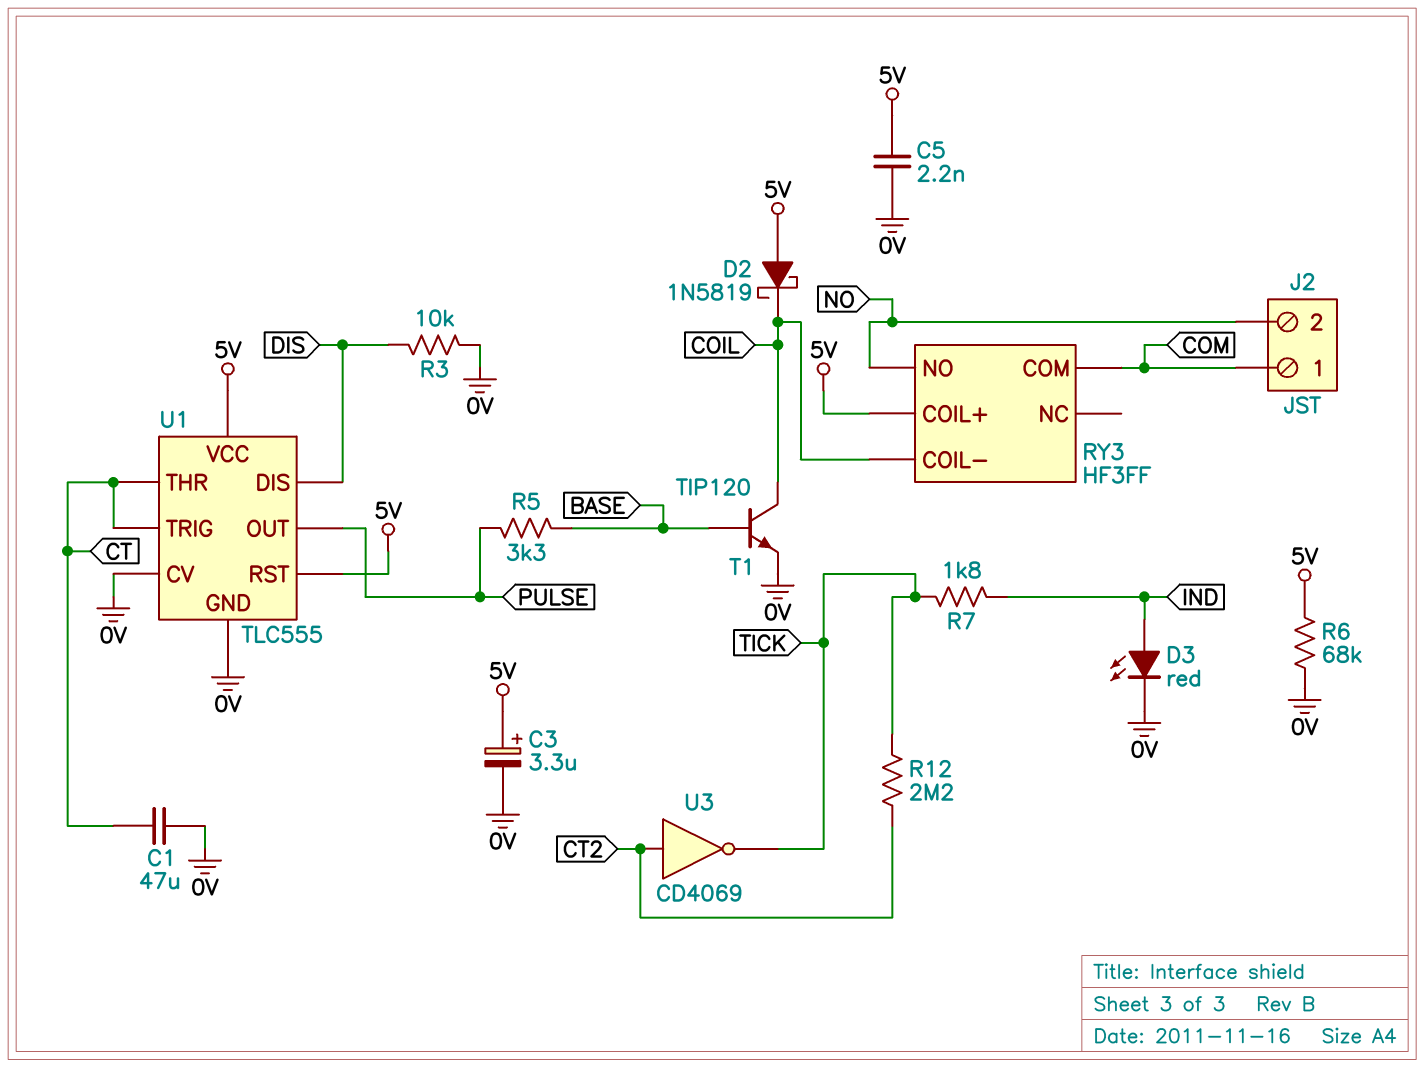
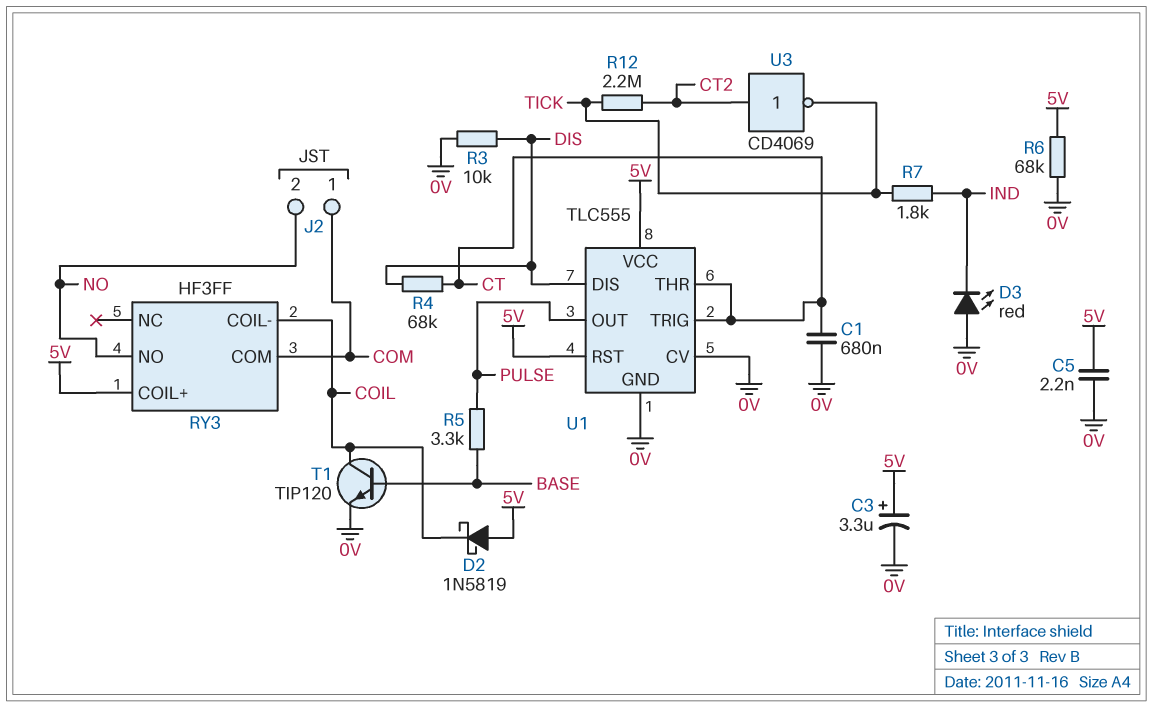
C1: 47uF (0V, CT) -> 680nF (0V, CT)
D3: LED red (A IND, K 0V) -> LED red (A 0V, K IND)
R4: none -> 68k (CT, DIS)

